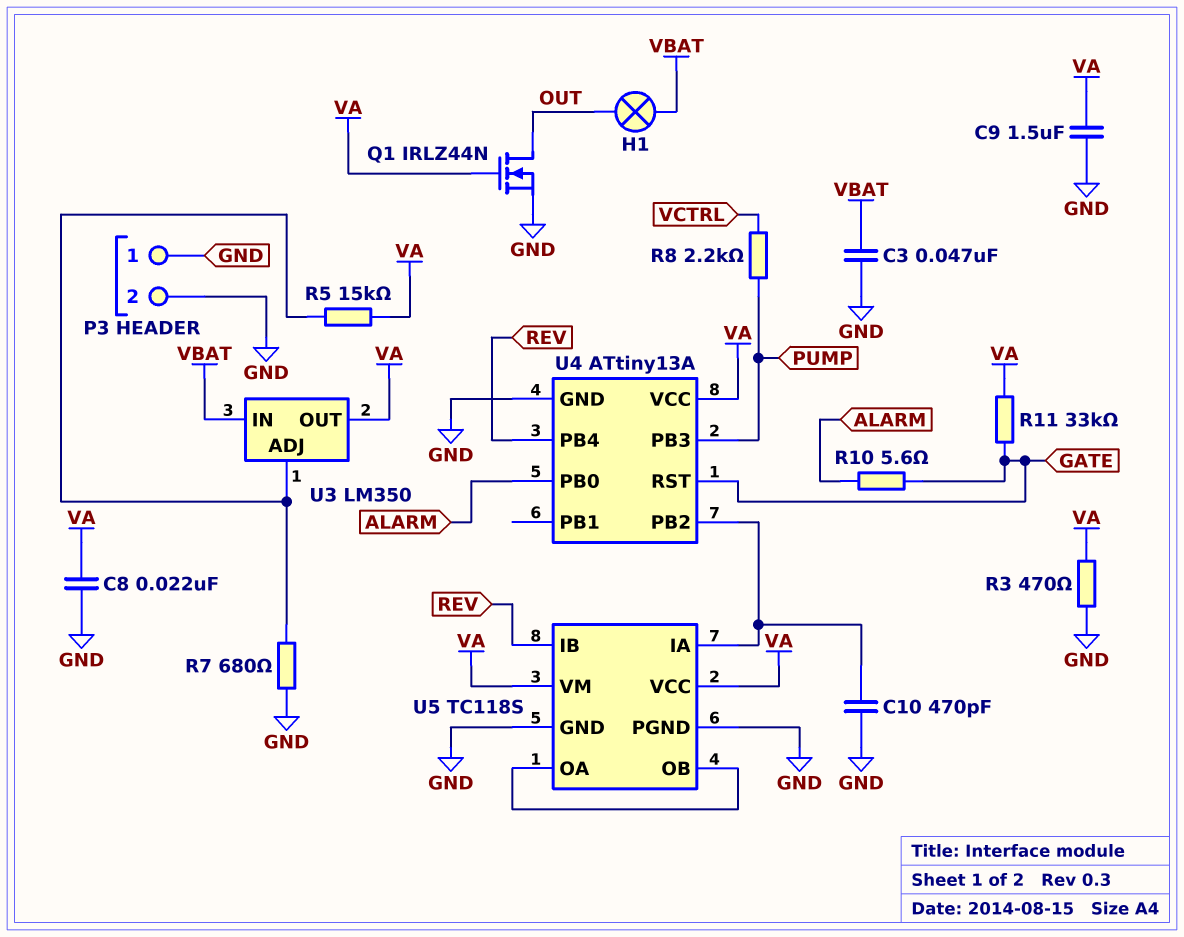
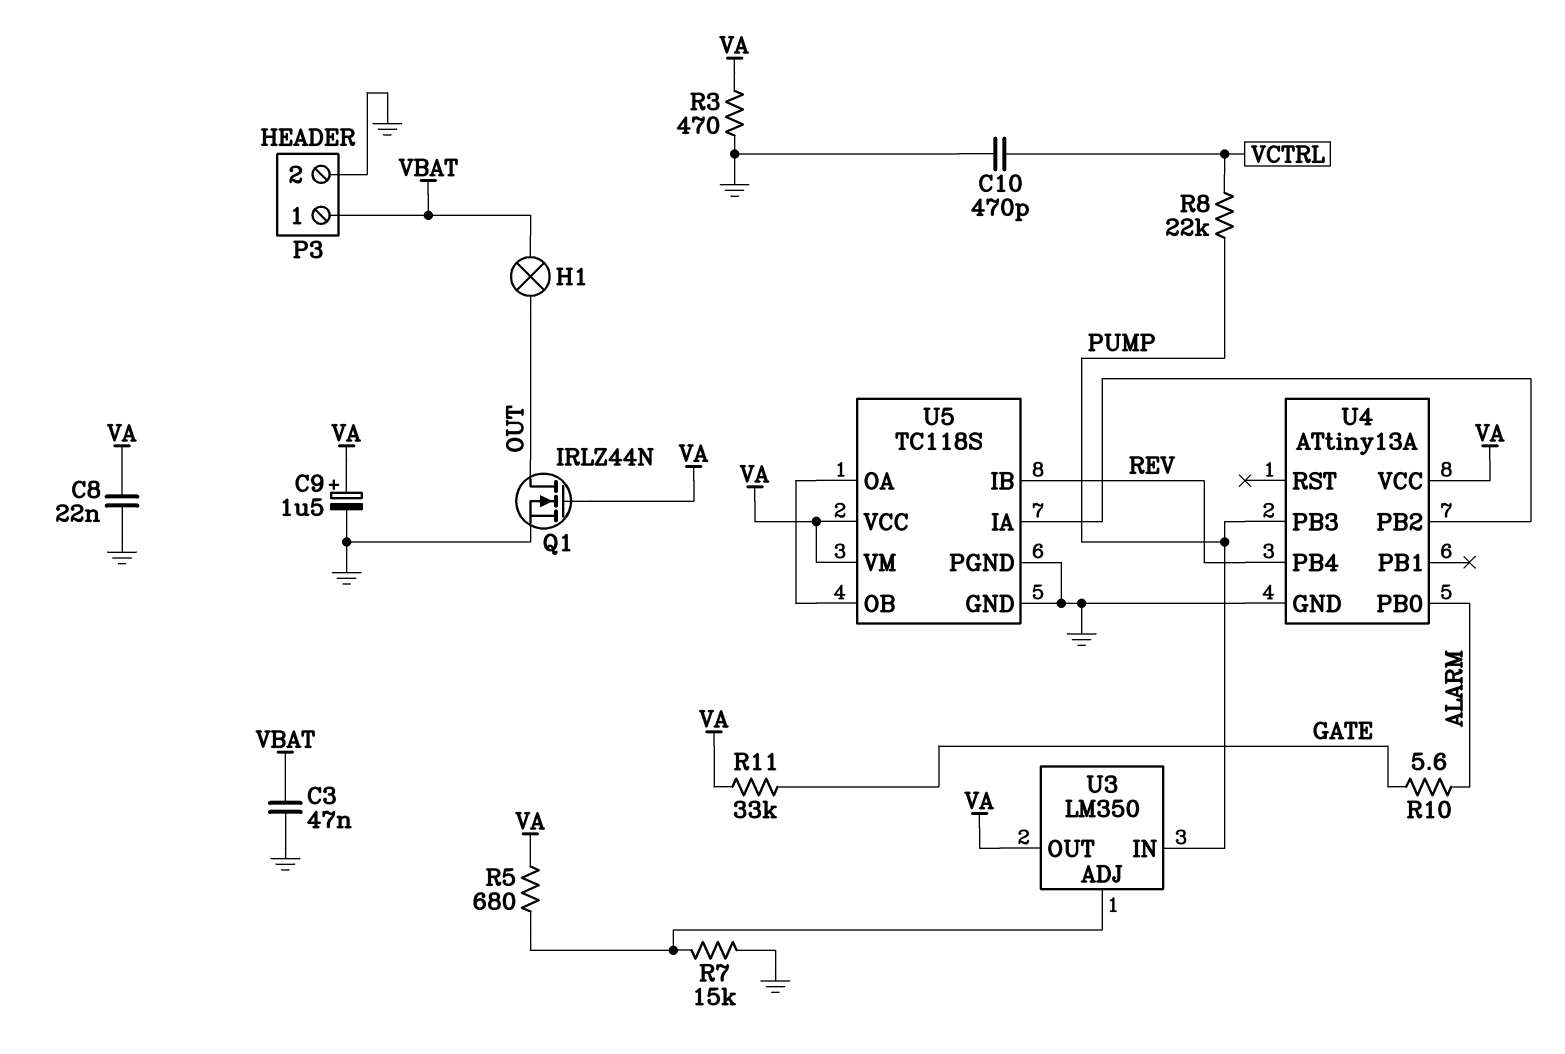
C9: 1.5uF (GND, VA) -> 1.5uF (plus VA, minus GND)
C10: 470pF (GND, U4/PB2) -> 470pF (GND, VCTRL)
P3 pin 1: GND -> VBAT
R5: 15k (U3/ADJ, VA) -> 680 (U3/ADJ, VA)
R7: 680 (GND, U3/ADJ) -> 15k (GND, U3/ADJ)
R8: 2.2k (PUMP, VCTRL) -> 22k (PUMP, VCTRL)
U3 pin IN: VBAT -> PUMP
U4 pin RST: GATE -> none

